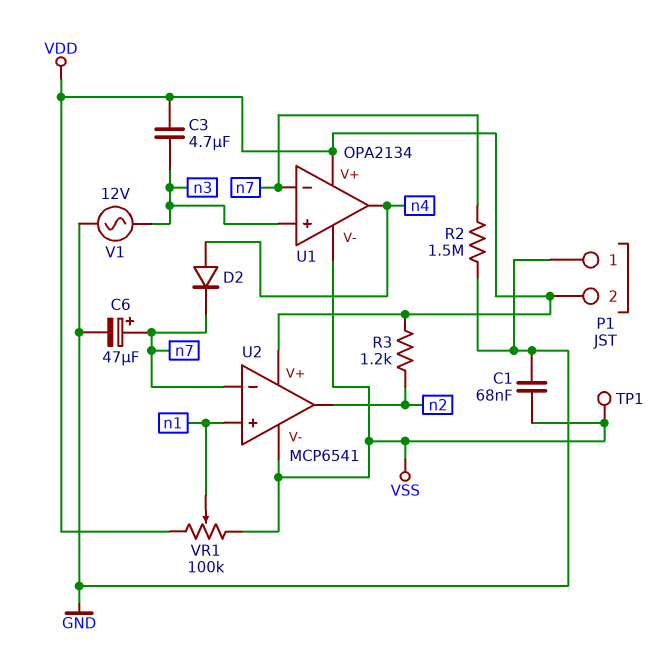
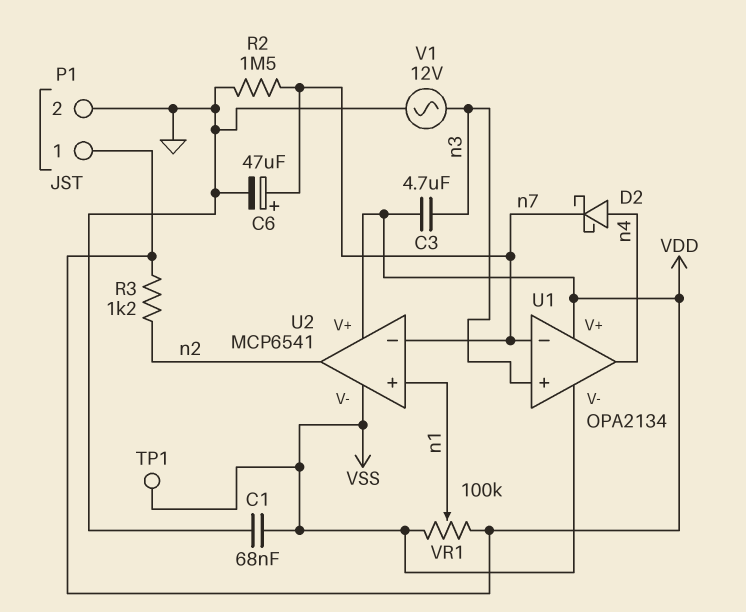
D2: diode (A n4, K n7) -> schottky (A n4, K n7)
P1 pin 1: GND -> VDD
P1 pin 2: VDD -> GND

